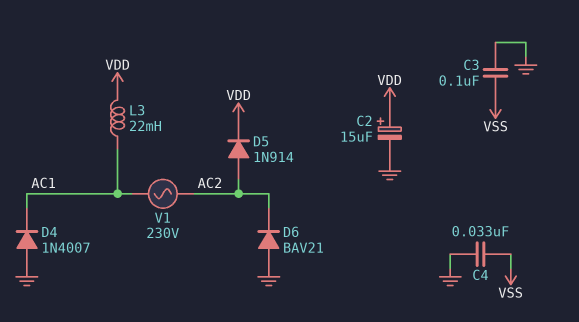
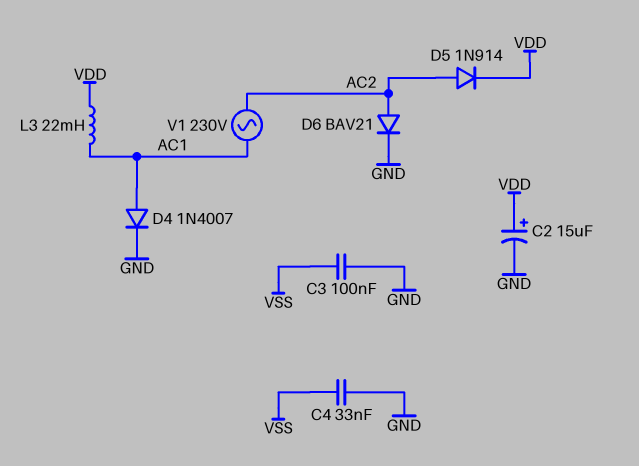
D4: diode 1N4007 (A GND, K AC1) -> diode 1N4007 (A AC1, K GND)
D6: diode BAV21 (A GND, K AC2) -> diode BAV21 (A AC2, K GND)

